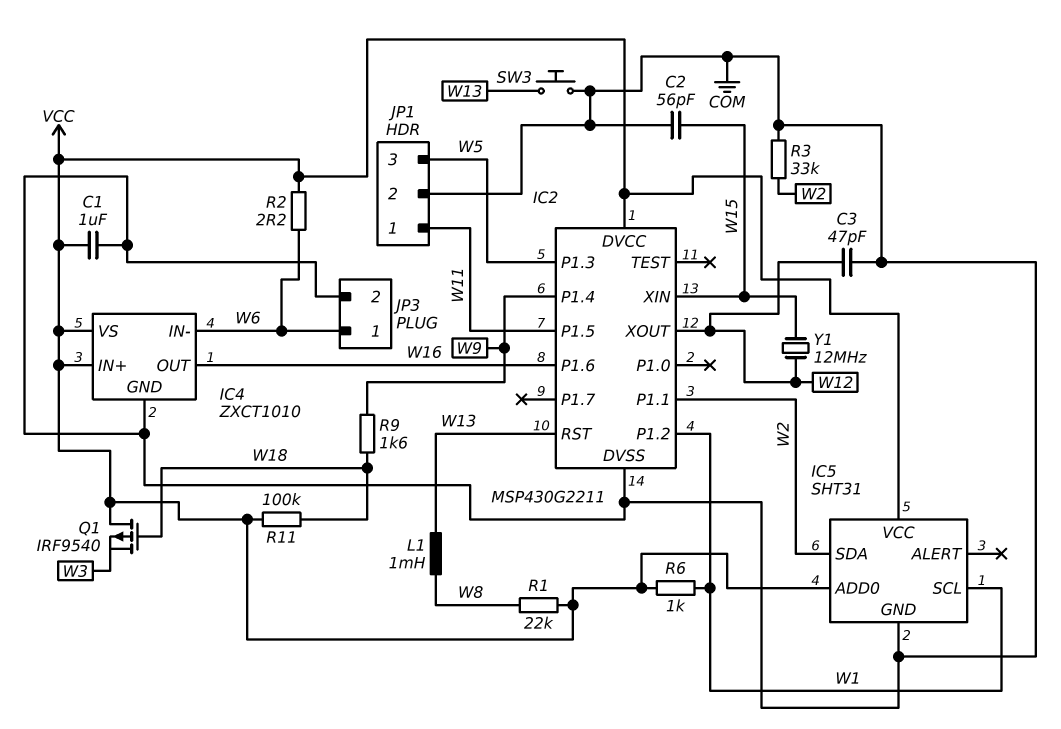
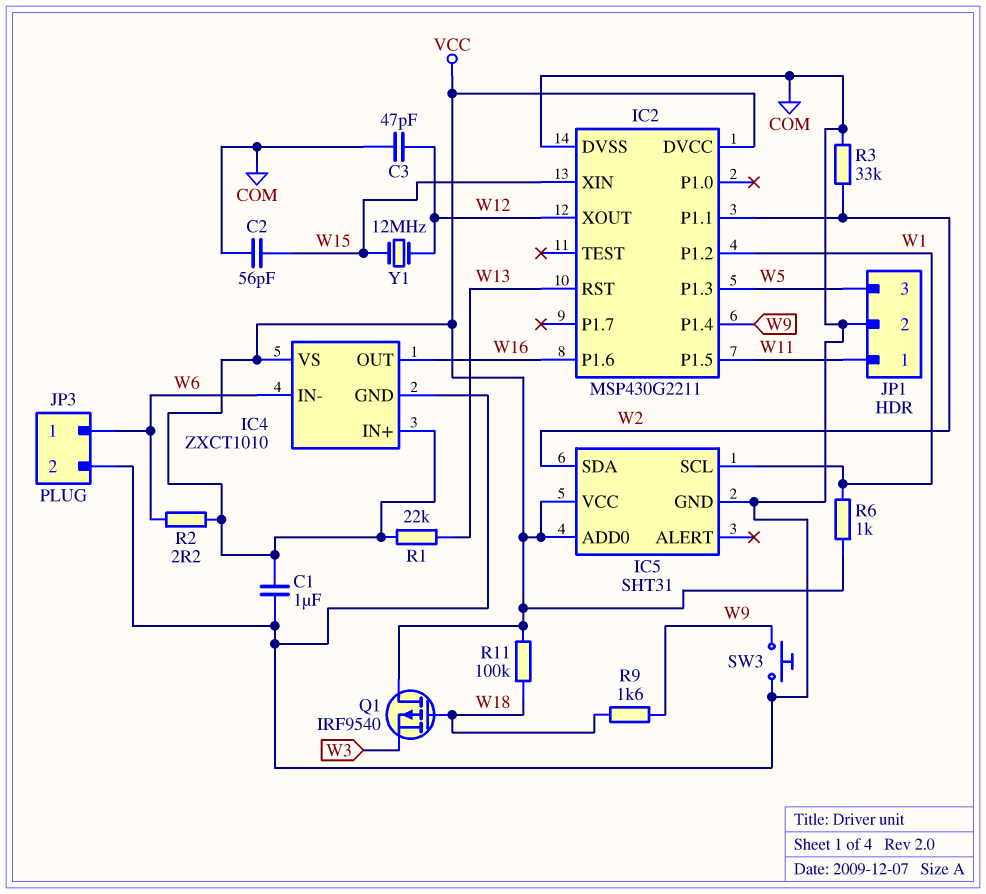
L1: 1mH (W8, W13) -> none
R1: 22k (VCC, W8) -> 22k (VCC, W13)
SW3: button (COM, W13) -> button (COM, W9)

